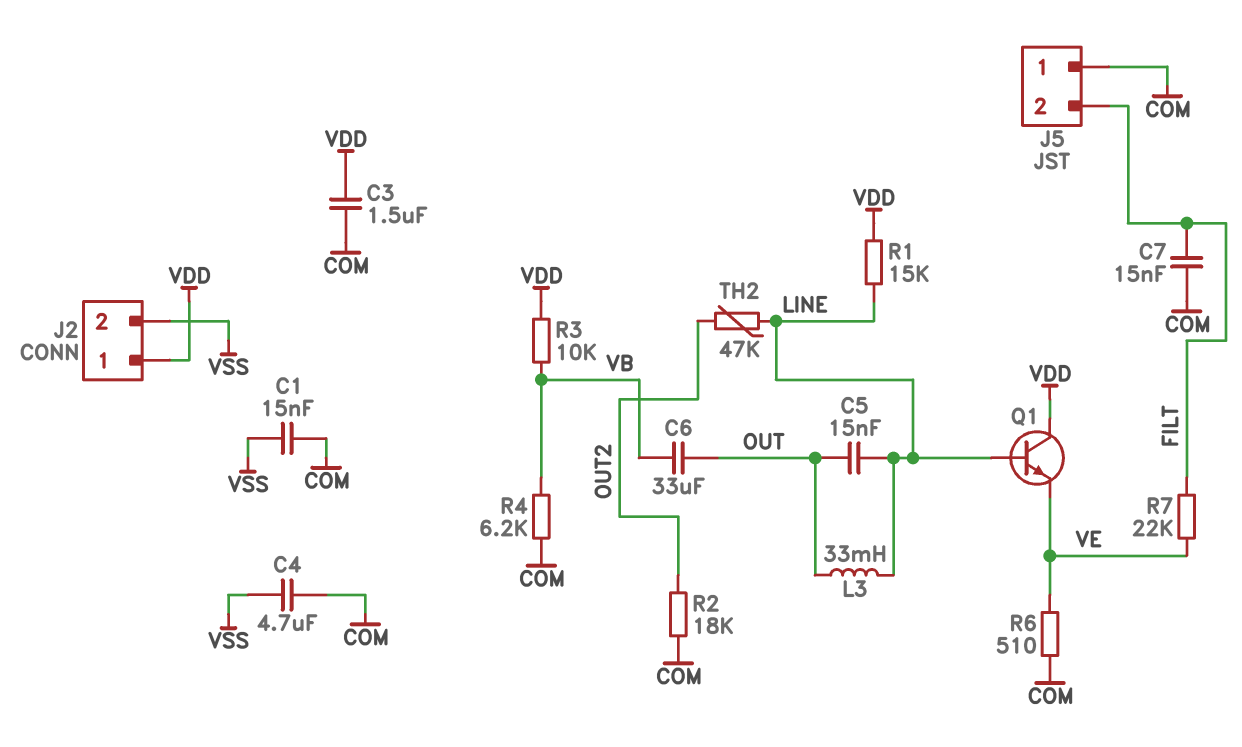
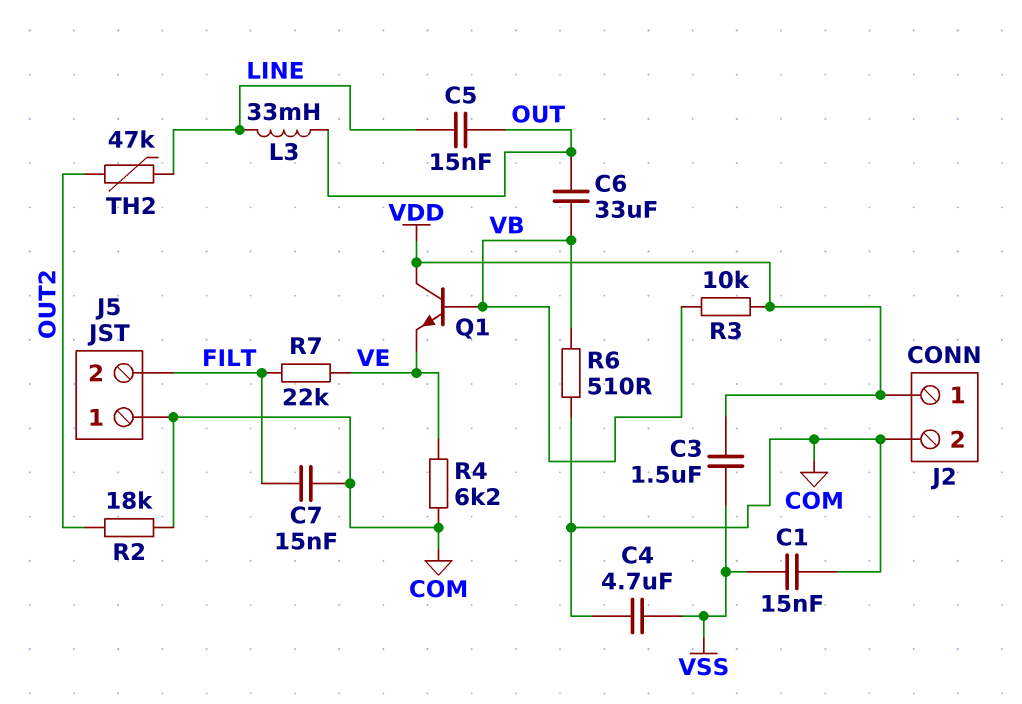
C3: 1.5uF (COM, VDD) -> 1.5uF (VDD, VSS)
J2 pin 2: VSS -> COM
Q1: NPN (B LINE, C VDD, E VE) -> NPN (B VB, C VDD, E VE)
R1: 15k (LINE, VDD) -> none
R4: 6.2k (COM, VB) -> 6.2k (COM, VE)
R6: 510 (COM, VE) -> 510 (COM, VB)

